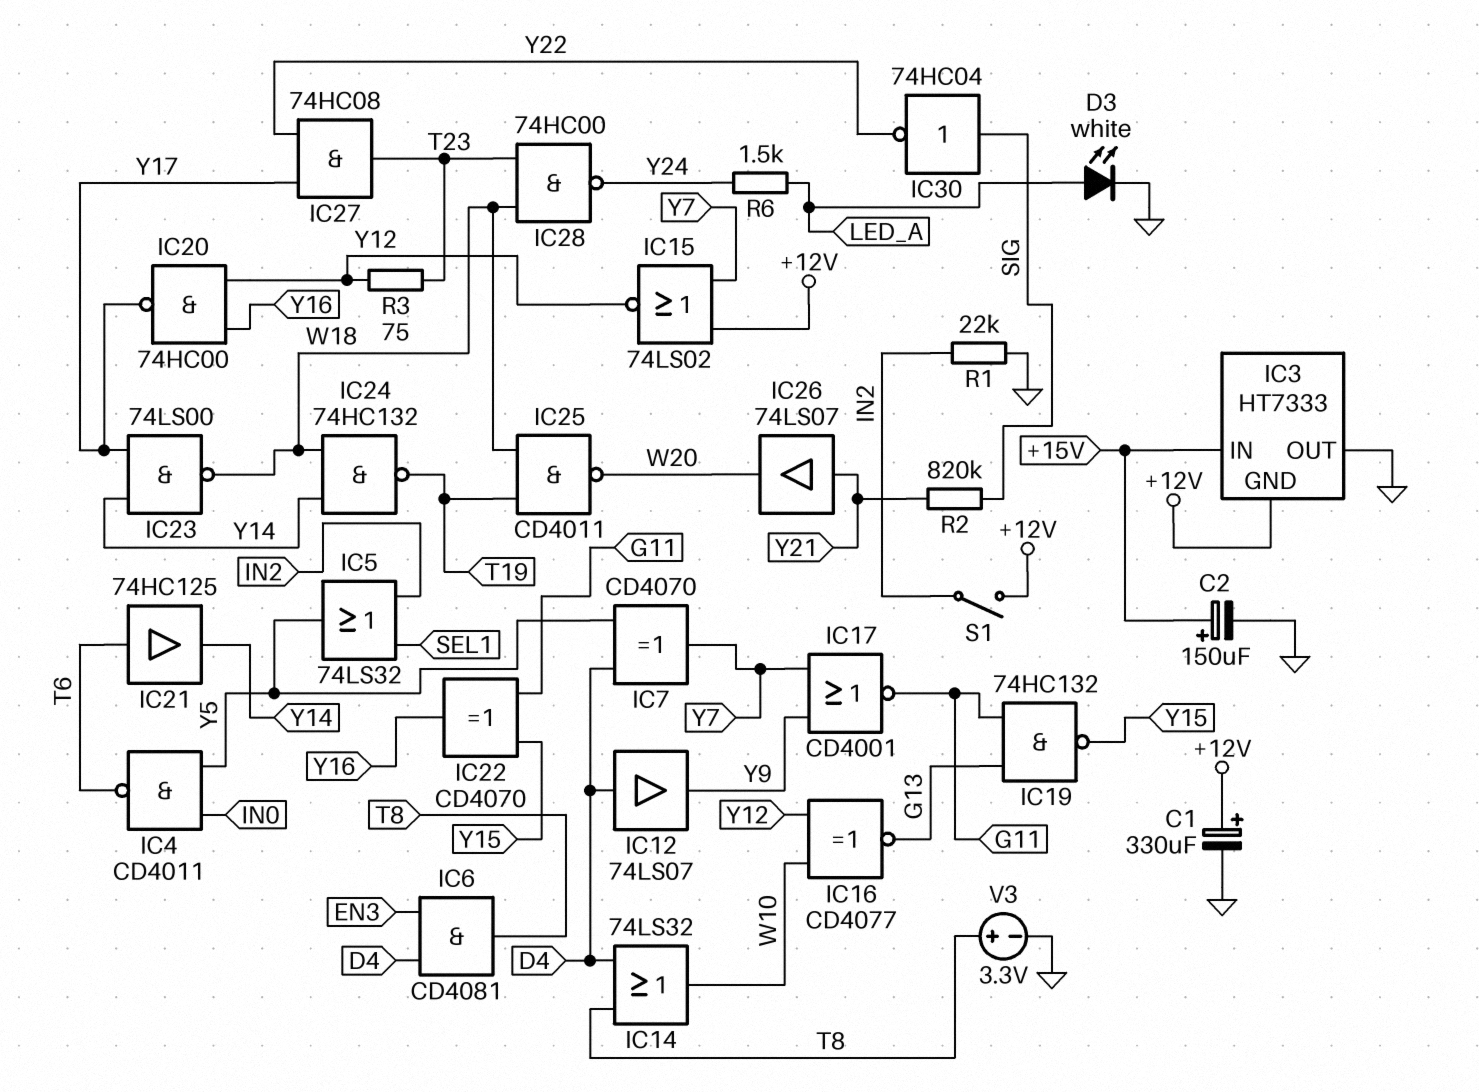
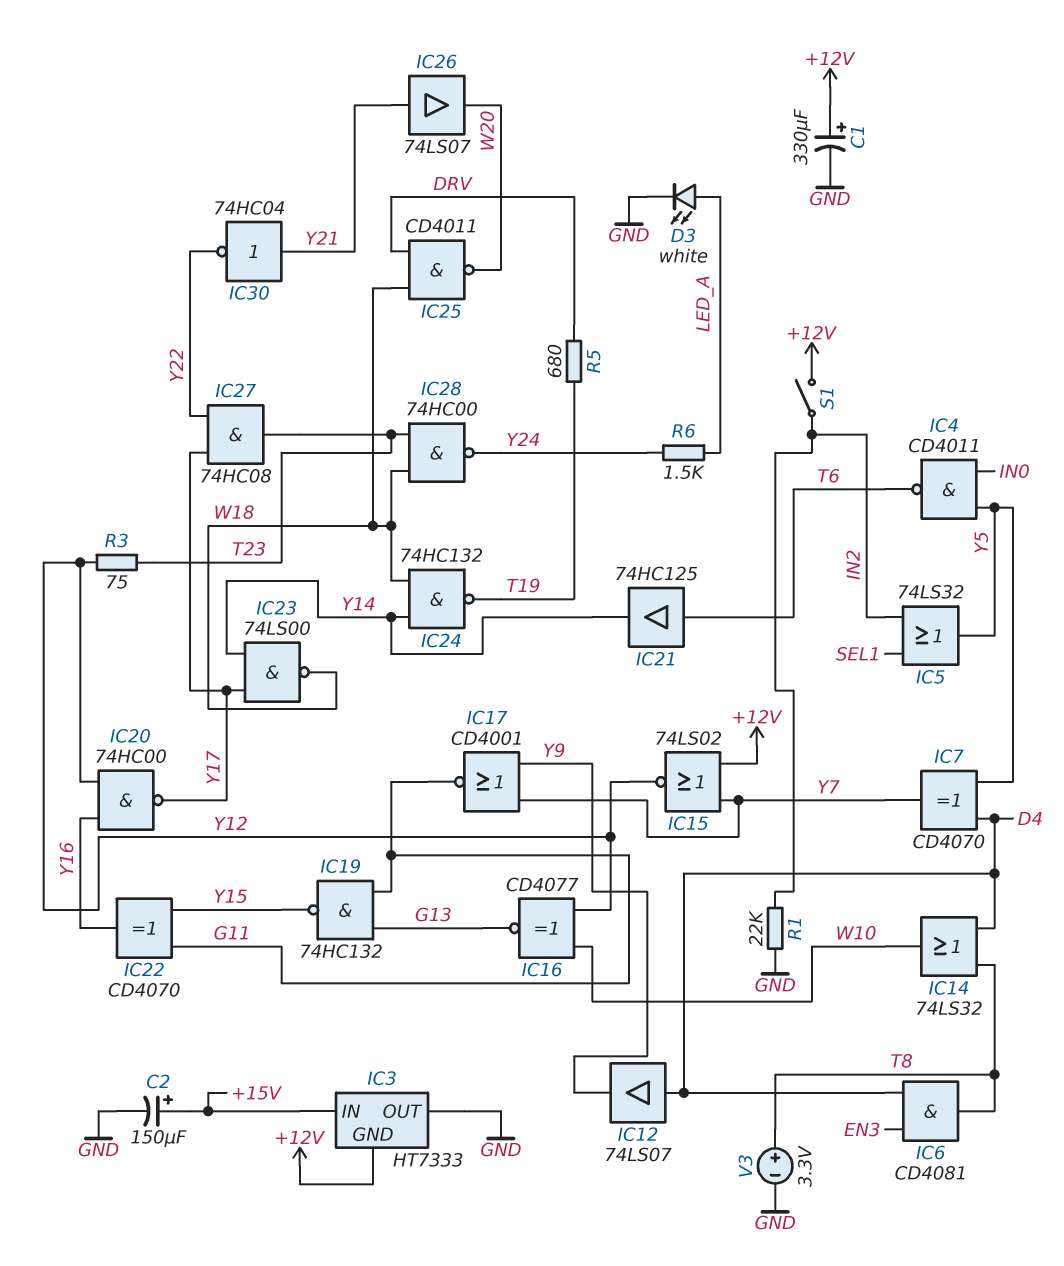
IC25: NAND CD4011 (in T19, in W18, out W20) -> NAND CD4011 (in DRV, in W18, out W20)
IC30: NOT 74HC04 (in SIG, out Y22) -> NOT 74HC04 (in Y21, out Y22)
R2: 820k (SIG, Y21) -> none
R5: none -> 680 (DRV, T19)

